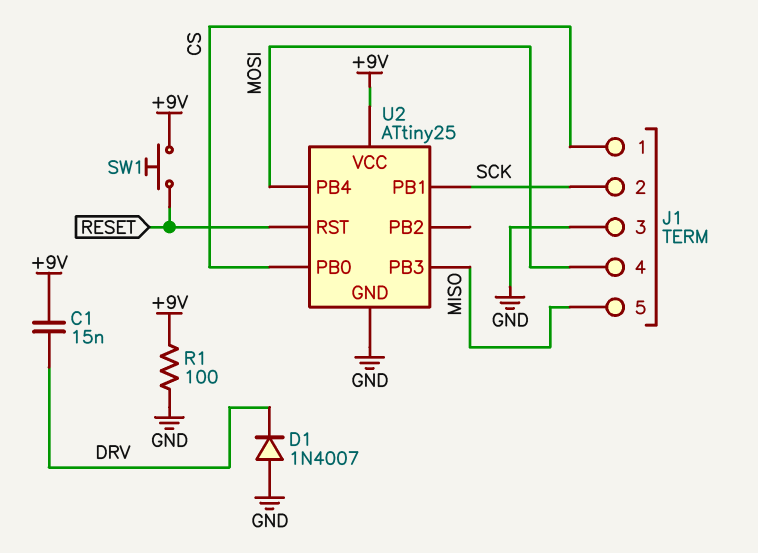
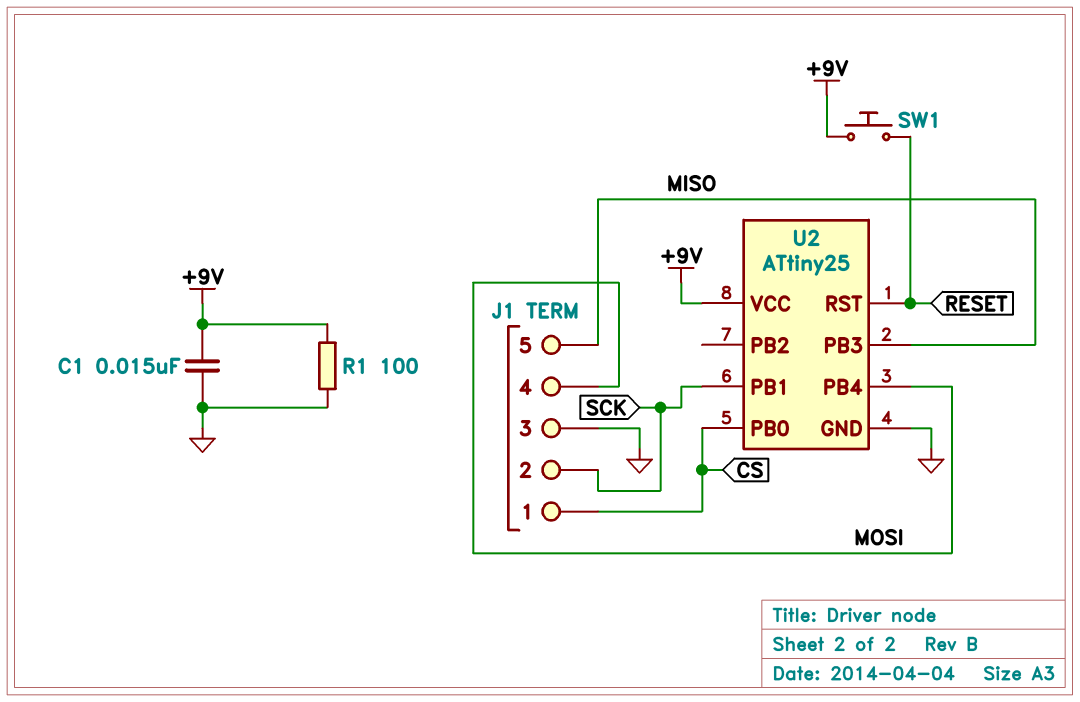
C1: 15nF (+9V, DRV) -> 15nF (+9V, GND)
D1: diode 1N4007 (A GND, K DRV) -> none

